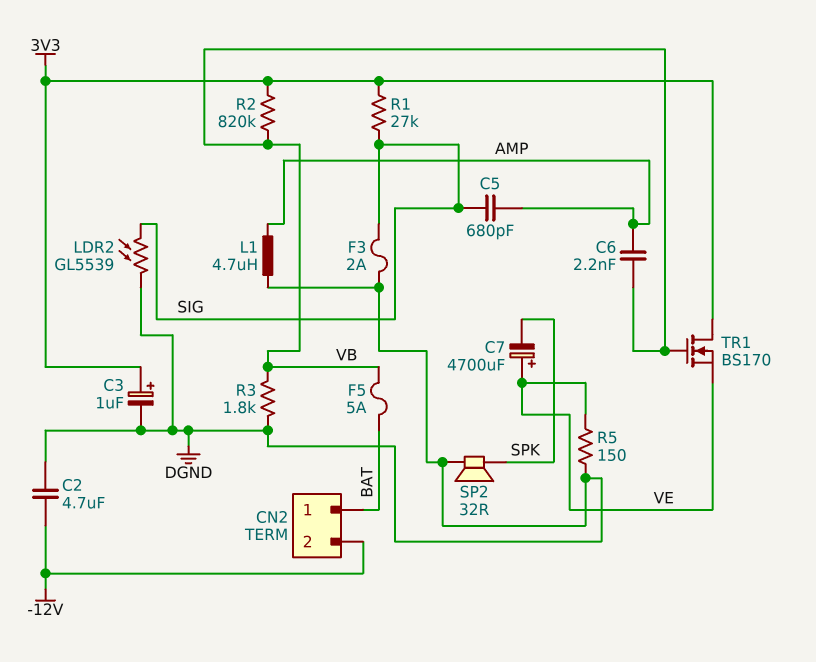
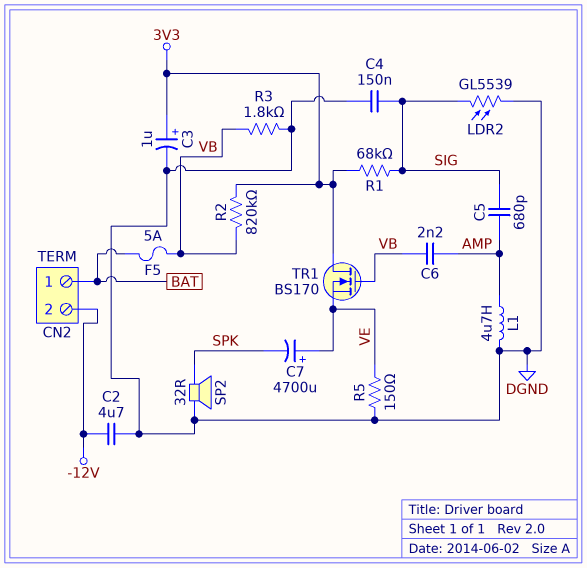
C4: none -> 150nF (DGND, SIG)
F3: 2A (DGND, SIG) -> none
R1: 27k (3V3, SIG) -> 68k (3V3, SIG)

